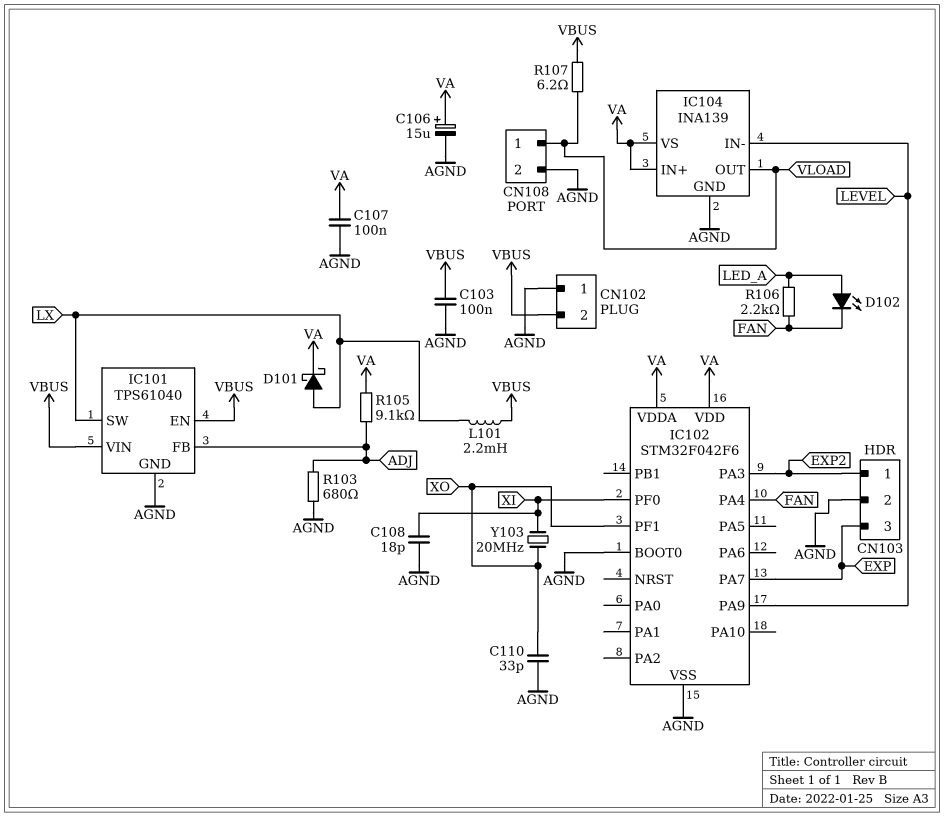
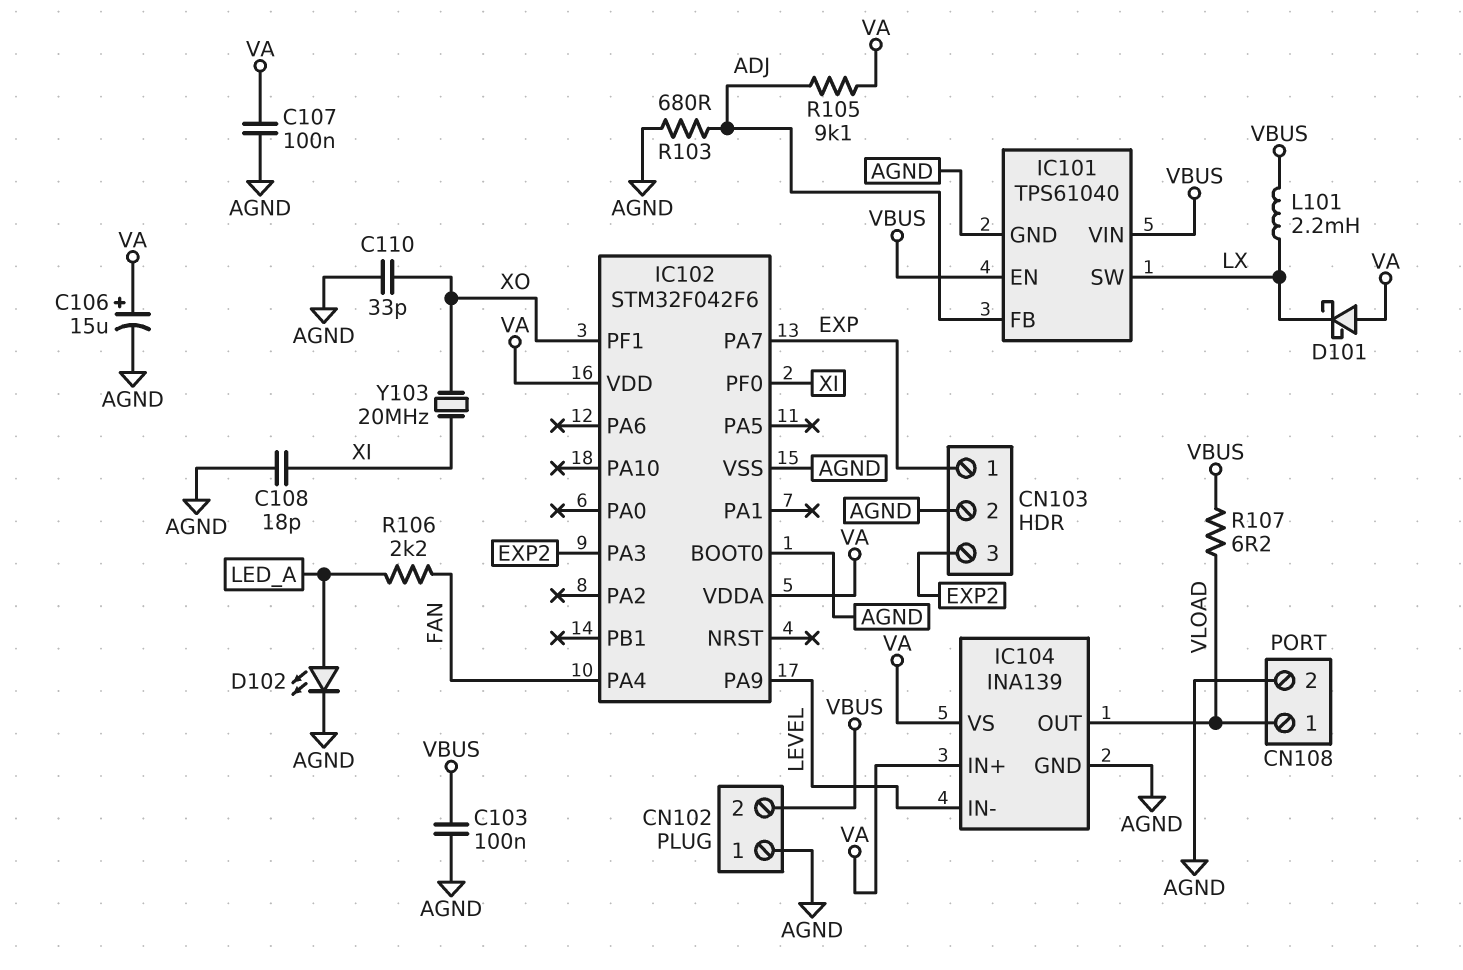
CN103 pin 1: EXP2 -> EXP
CN103 pin 3: EXP -> EXP2
D101: schottky (A LX, K VA) -> schottky (A VA, K LX)
D102: LED (A LED_A, K FAN) -> LED (A LED_A, K AGND)

